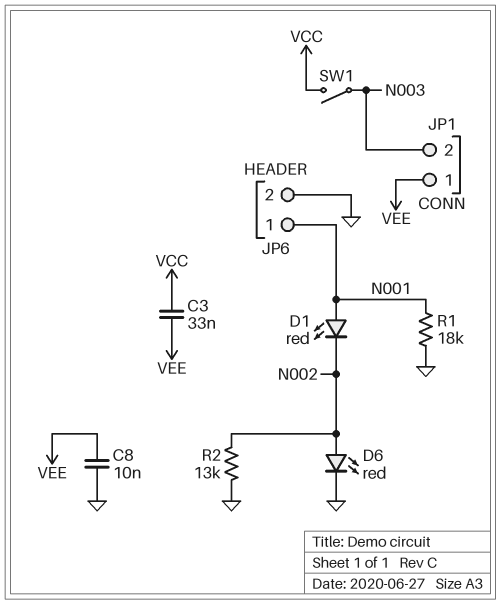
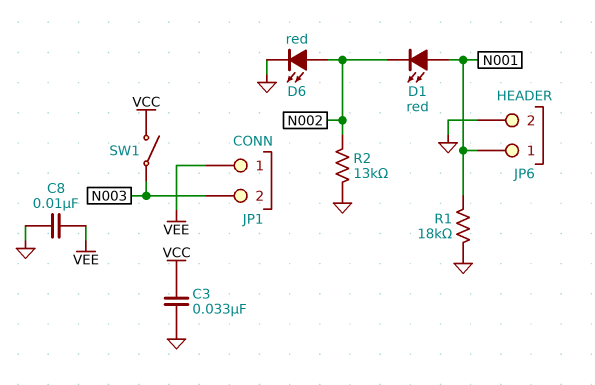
C3: 33nF (VCC, VEE) -> 33nF (GND, VCC)

